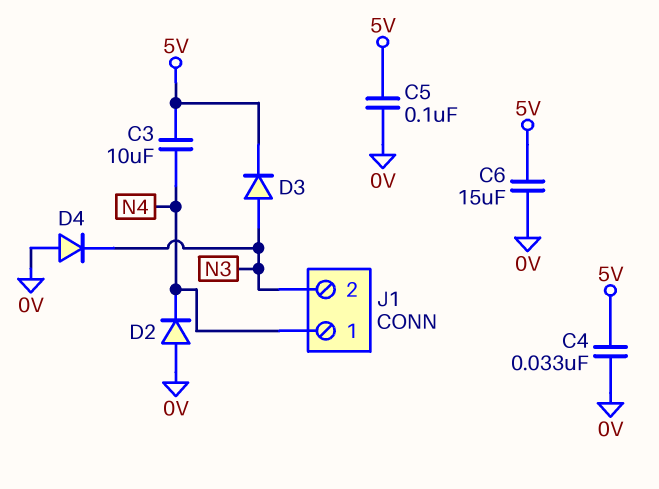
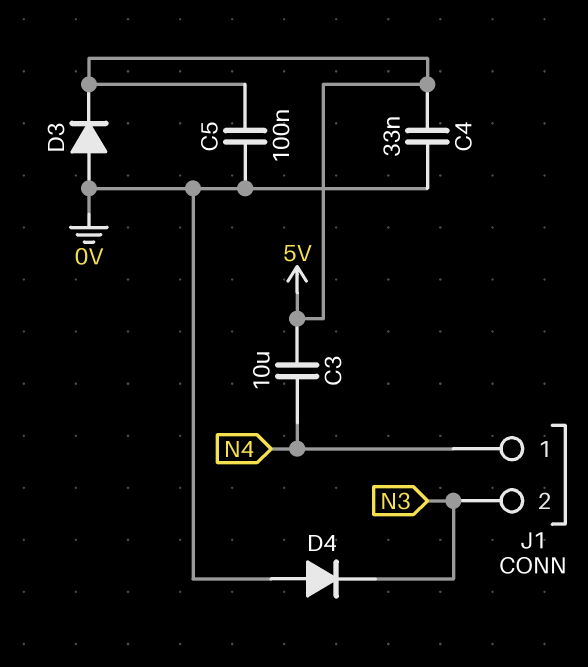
C6: 15uF (0V, 5V) -> none
D2: diode (A 0V, K N4) -> none
D3: diode (A N3, K 5V) -> diode (A 0V, K 5V)

